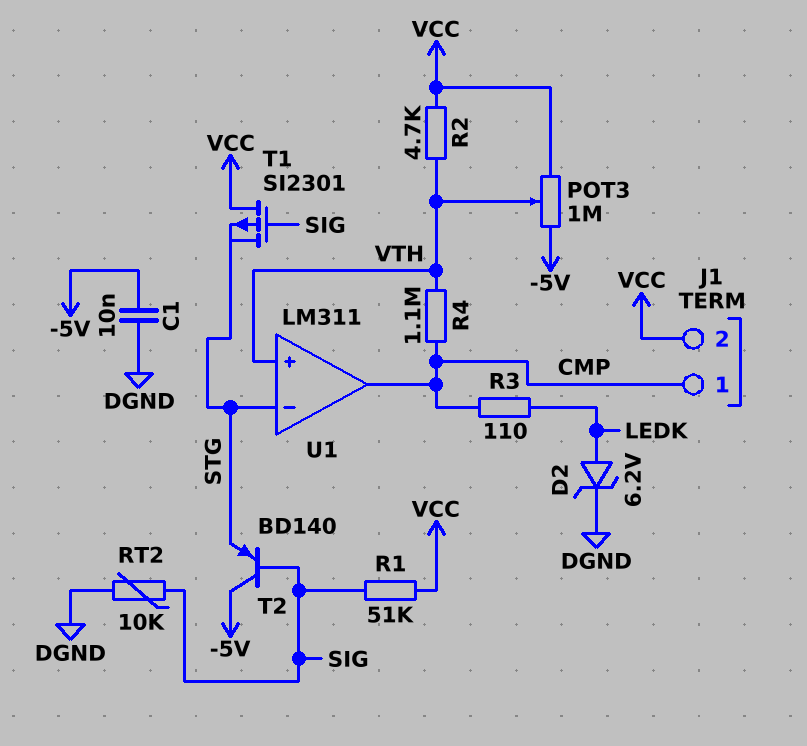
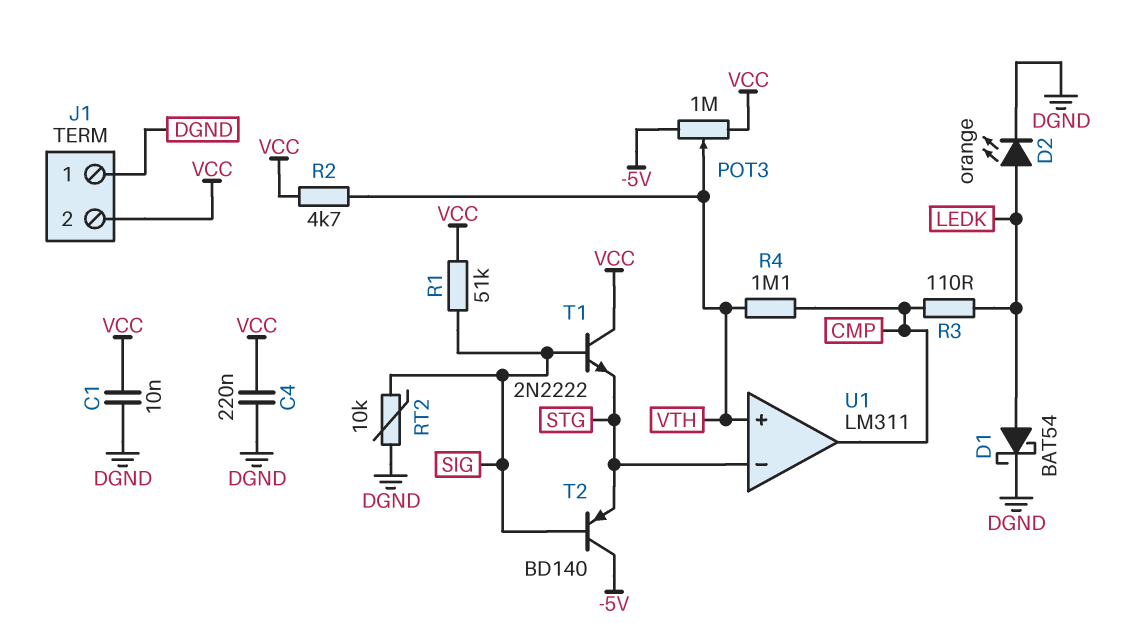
C1: 10nF (-5V, DGND) -> 10nF (DGND, VCC)
C4: none -> 220nF (DGND, VCC)
D1: none -> schottky BAT54 (A LEDK, K DGND)
D2: zener 6.2V (A LEDK, K DGND) -> LED orange (A LEDK, K DGND)
J1 pin 1: CMP -> DGND
T1: PMOS SI2301 (G SIG, D VCC, S STG) -> NPN 2N2222 (B SIG, C VCC, E STG)

